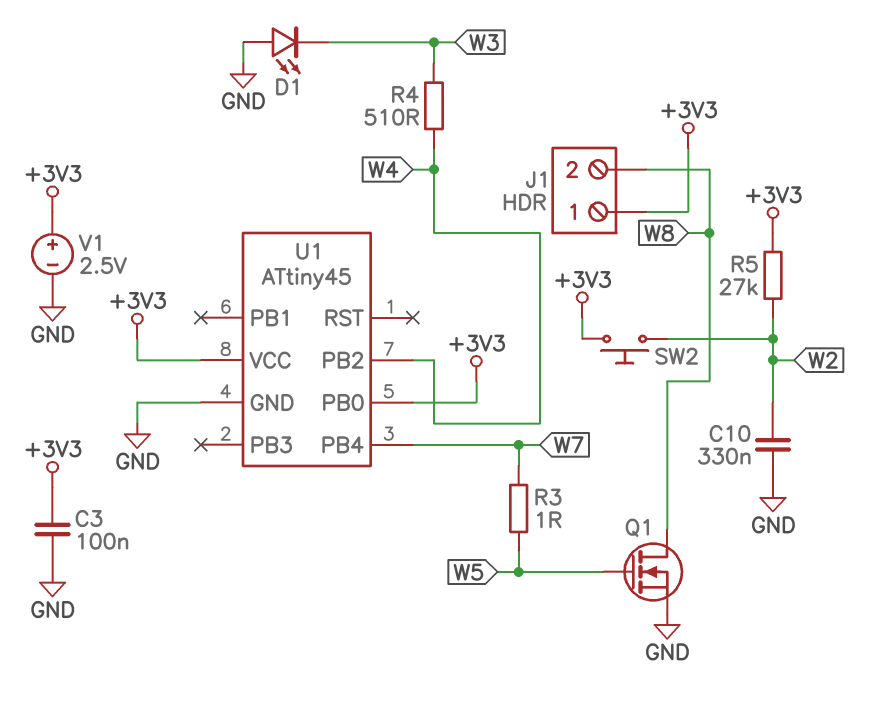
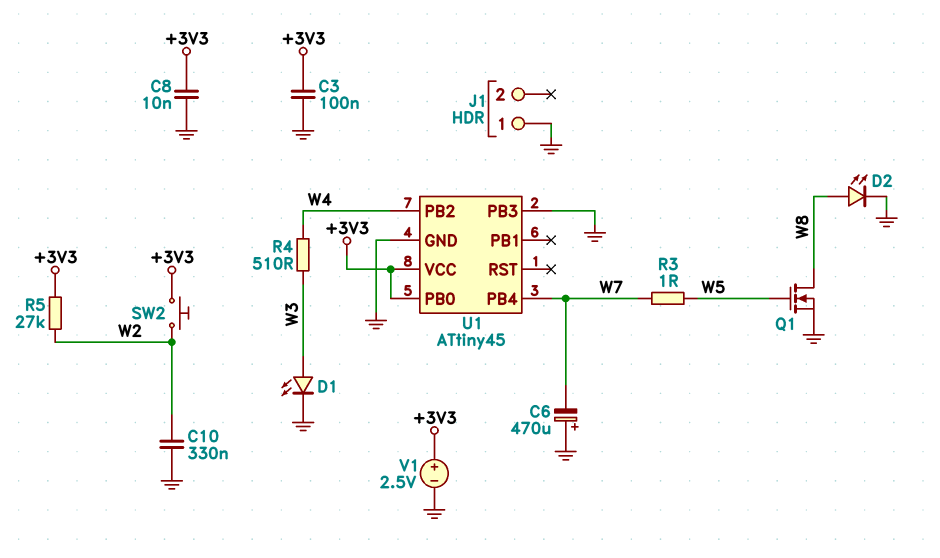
C6: none -> 470uF (plus GND, minus W7)
C8: none -> 10nF (+3V3, GND)
D1: LED (A GND, K W3) -> LED (A W3, K GND)
D2: none -> LED (A W8, K GND)
J1 pin 1: +3V3 -> GND
J1 pin 2: W8 -> none
U1 pin PB3: none -> GND

